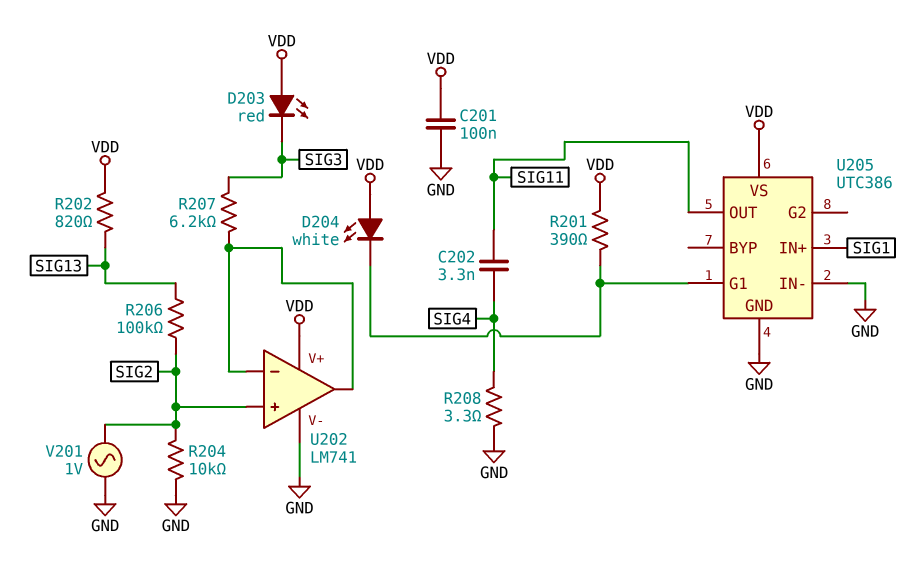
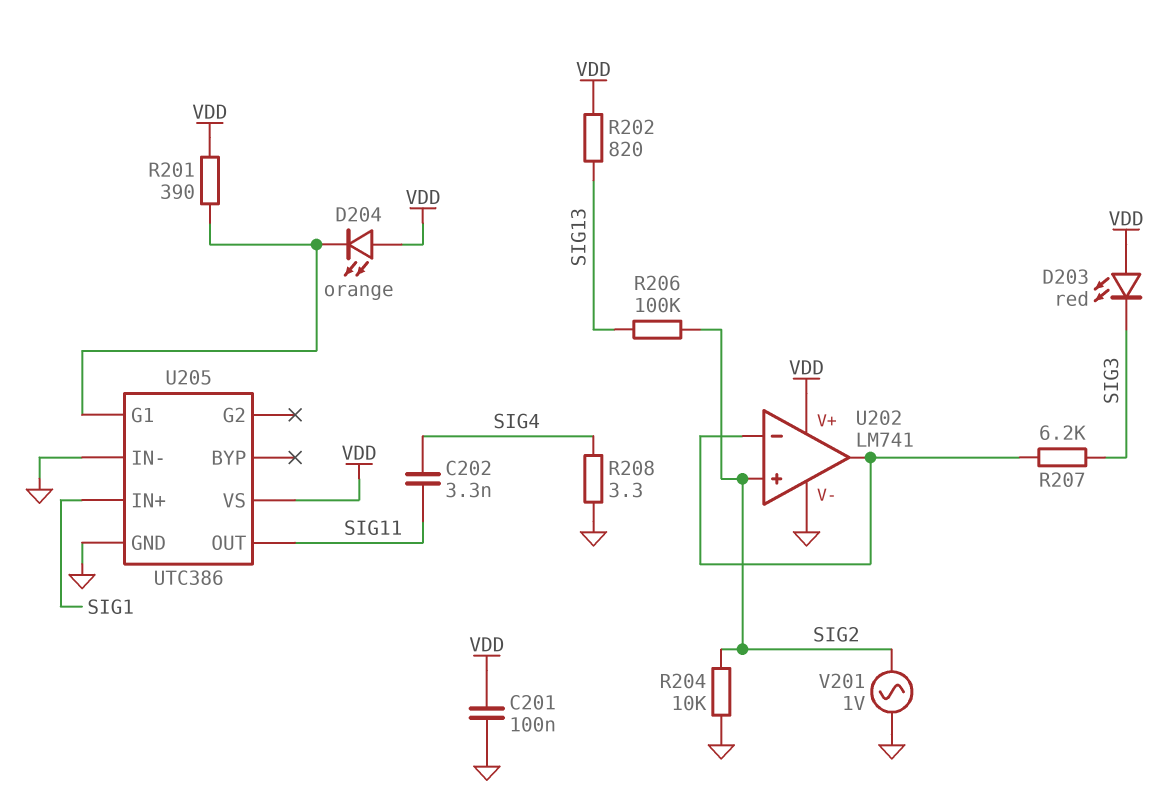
D204: LED white (A VDD, K U205/G1) -> LED orange (A VDD, K U205/G1)

